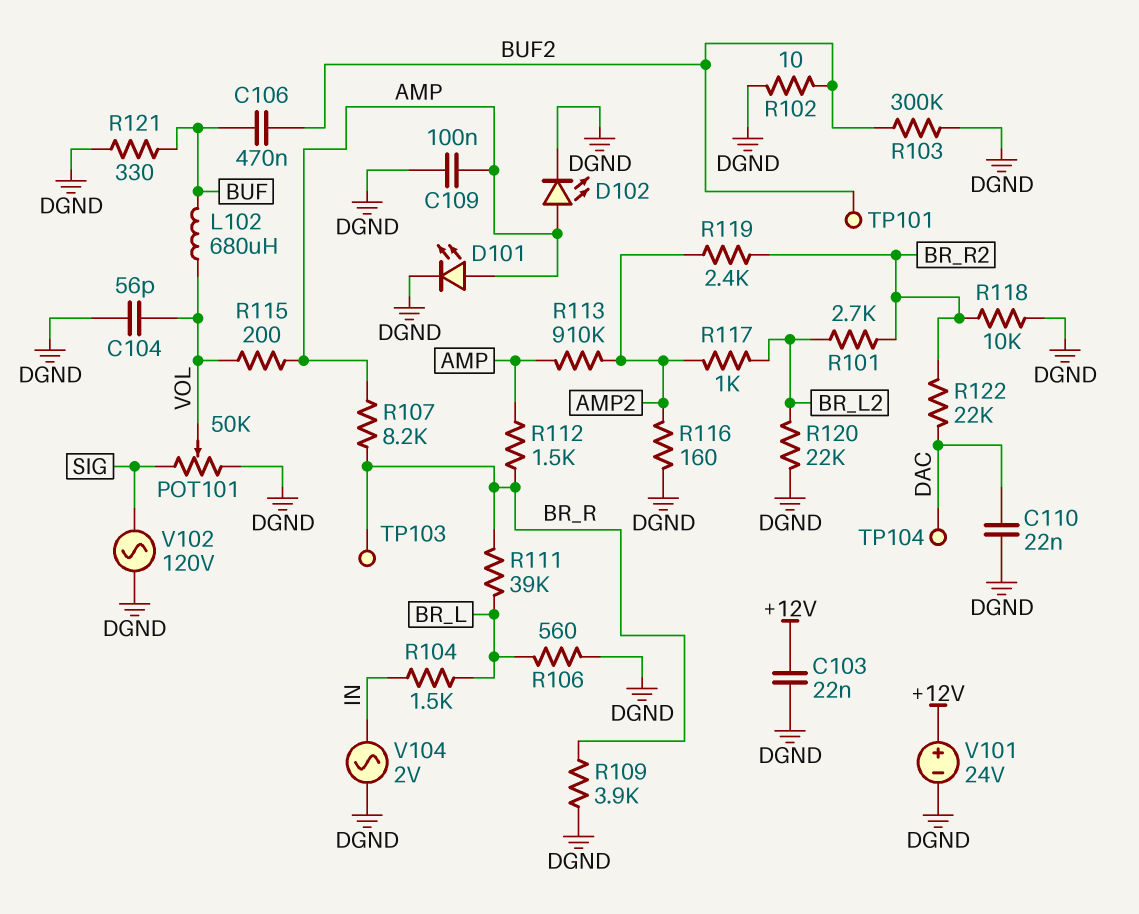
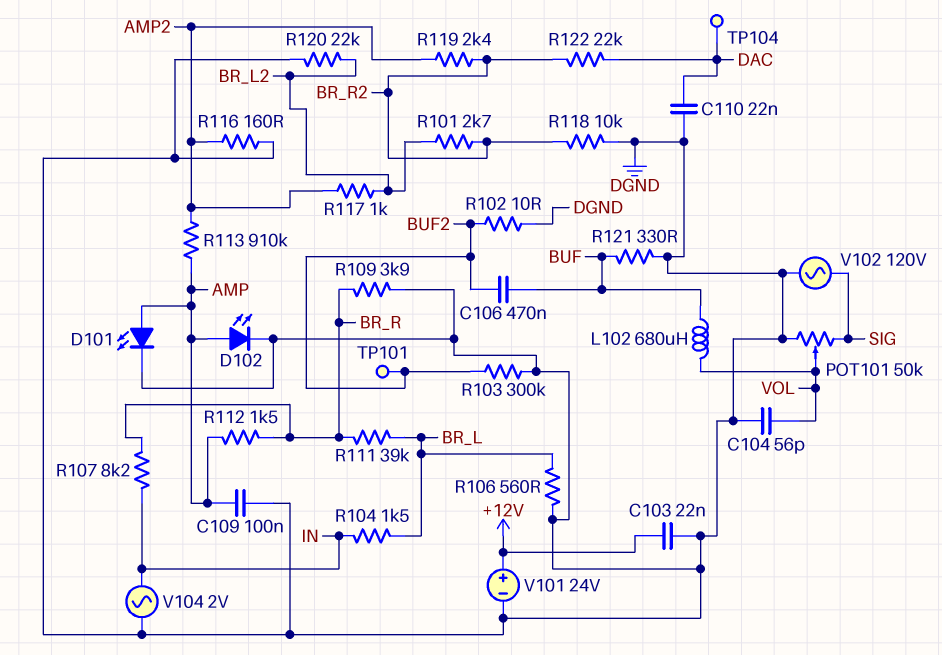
R107: 8.2k (AMP, BR_R) -> 8.2k (BR_R, IN)
R115: 200 (AMP, VOL) -> none
TP103: test point (BR_R) -> none

